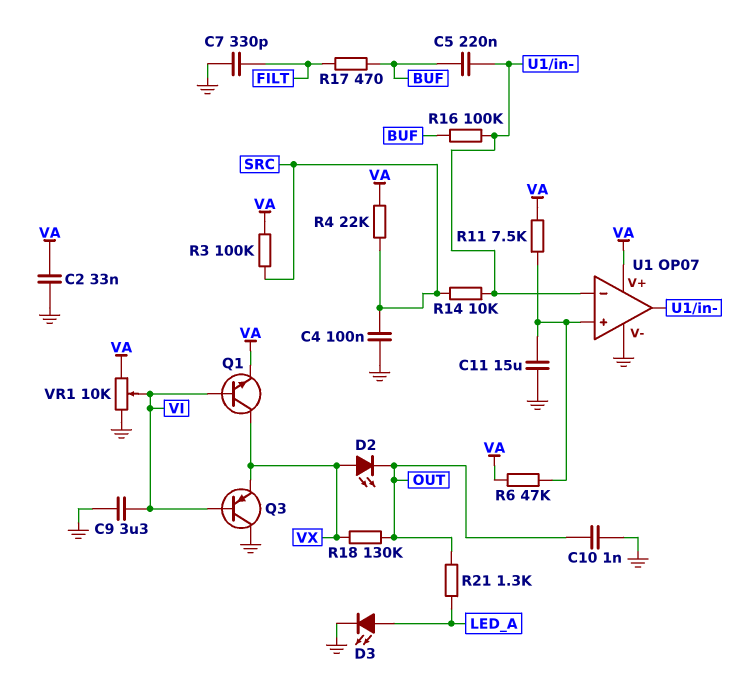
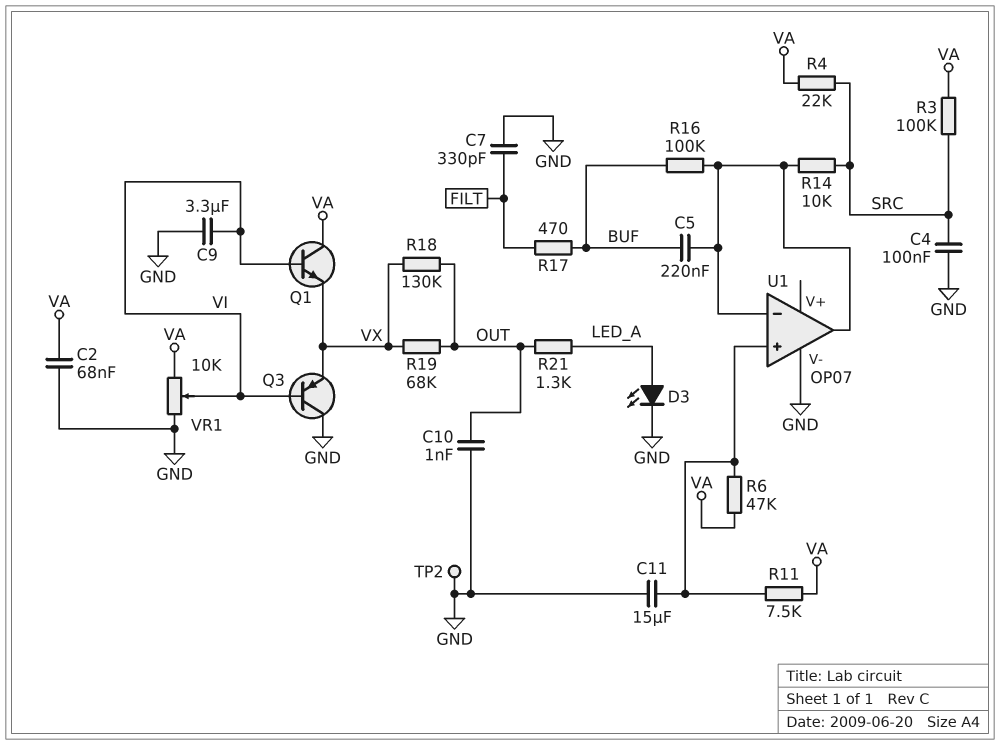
C2: 33nF (GND, VA) -> 68nF (GND, VA)
D2: LED (A VX, K OUT) -> none
Q1: NPN (B VI, C VX, E VA) -> NPN (B VI, C VA, E VX)
R19: none -> 68k (OUT, VX)
TP2: none -> test point (GND)
U1 pin V+: VA -> none

